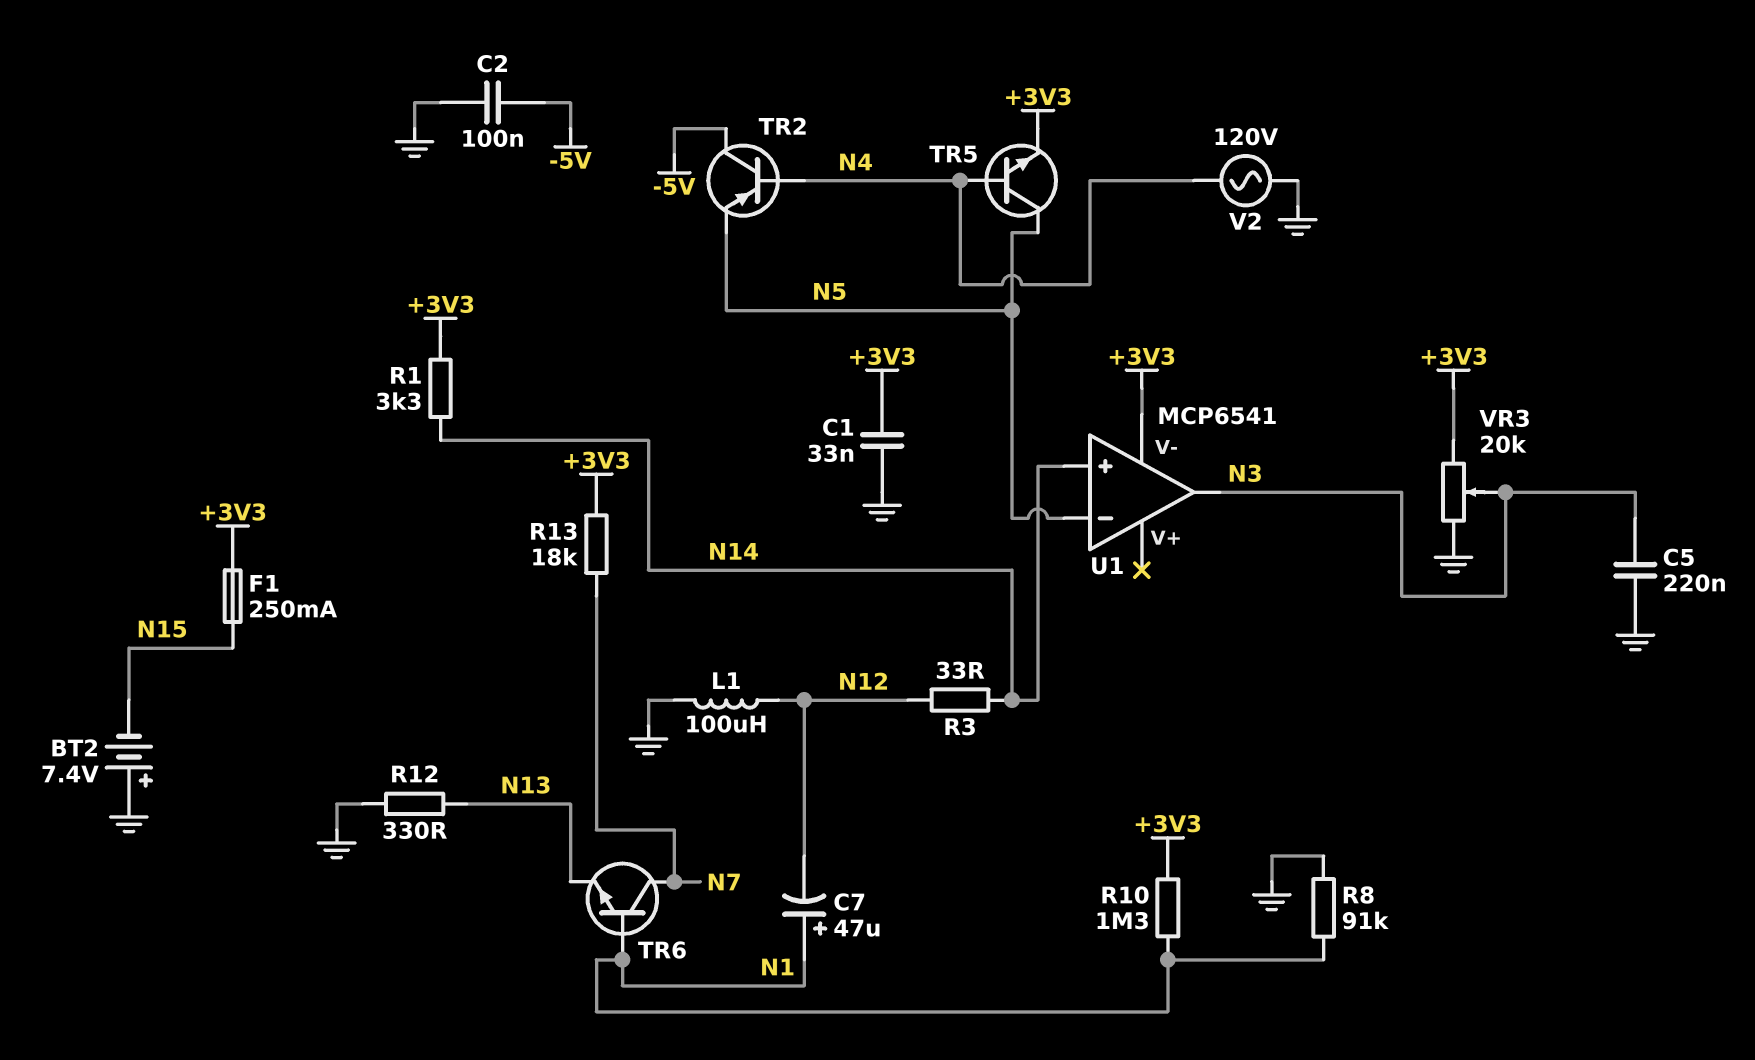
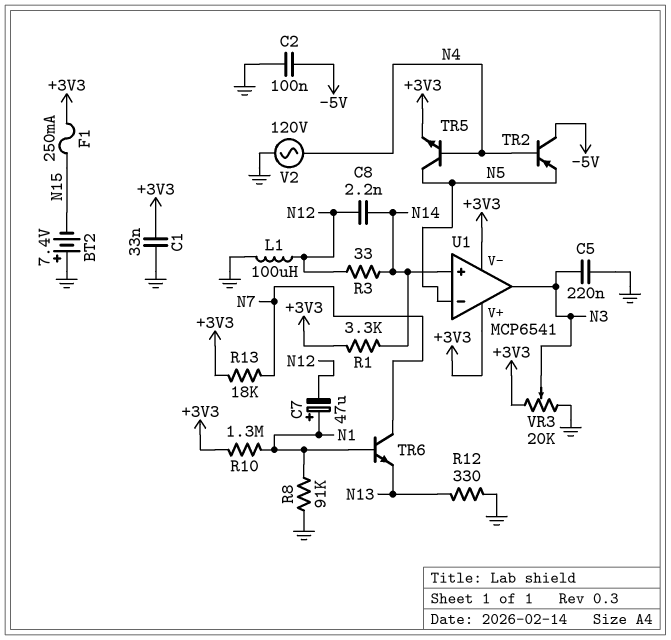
C8: none -> 2.2nF (N12, N14)
U1 pin V+: none -> +3V3

